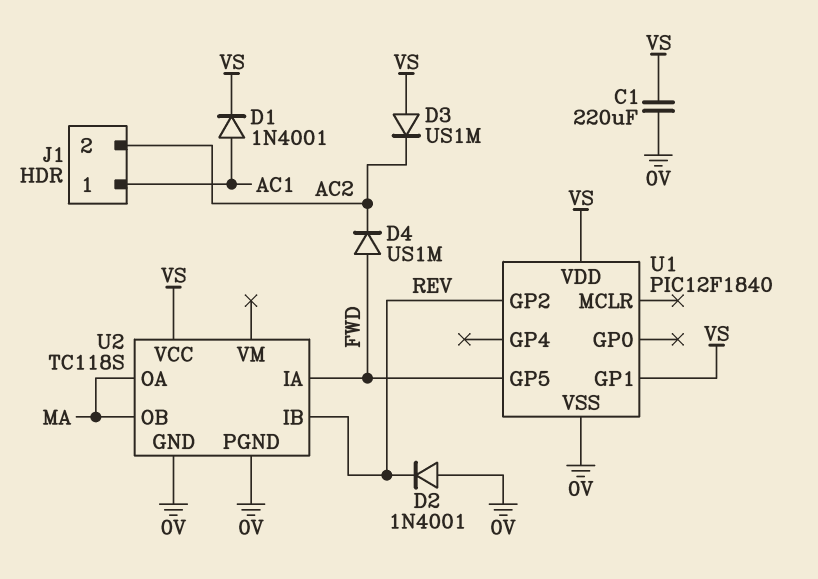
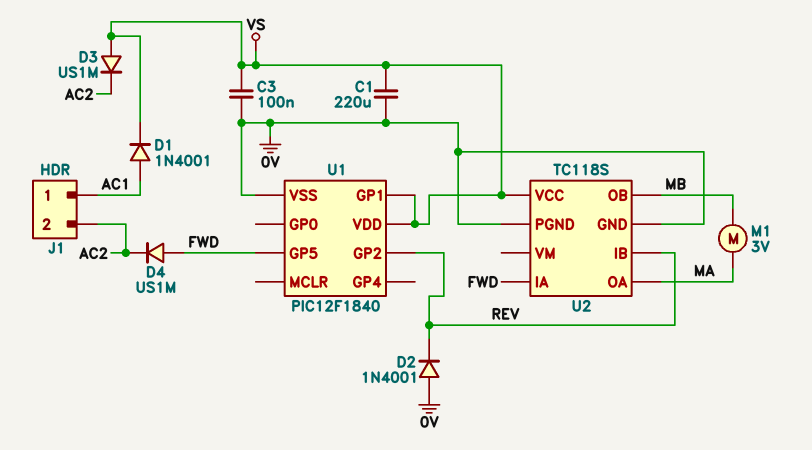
C3: none -> 100nF (0V, VS)
M1: none -> motor 3V (MA, MB)
U2 pin OB: MA -> MB

